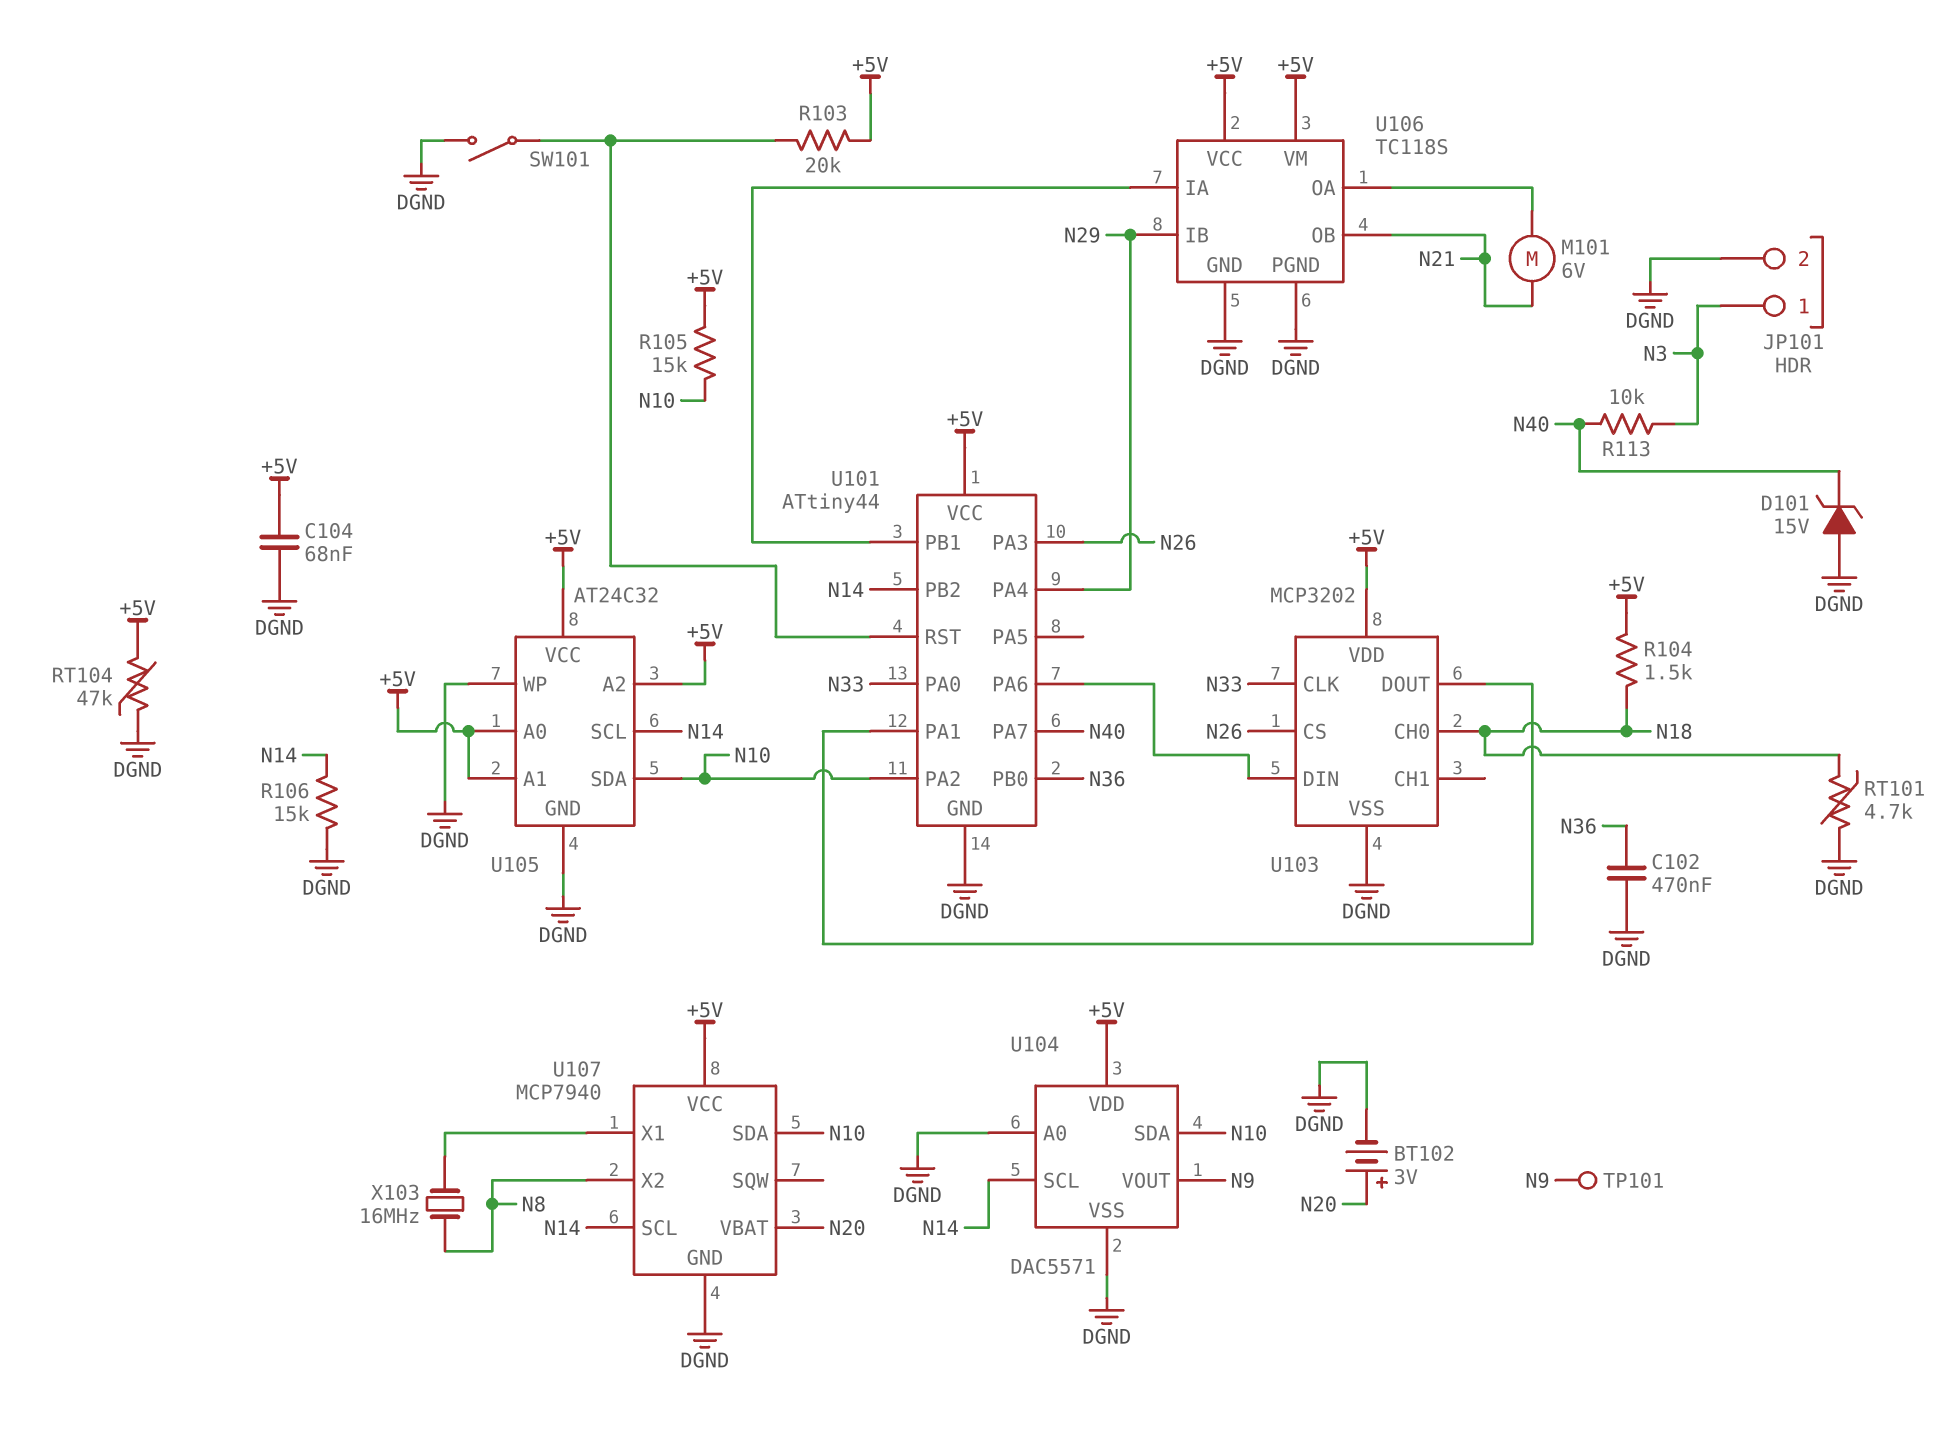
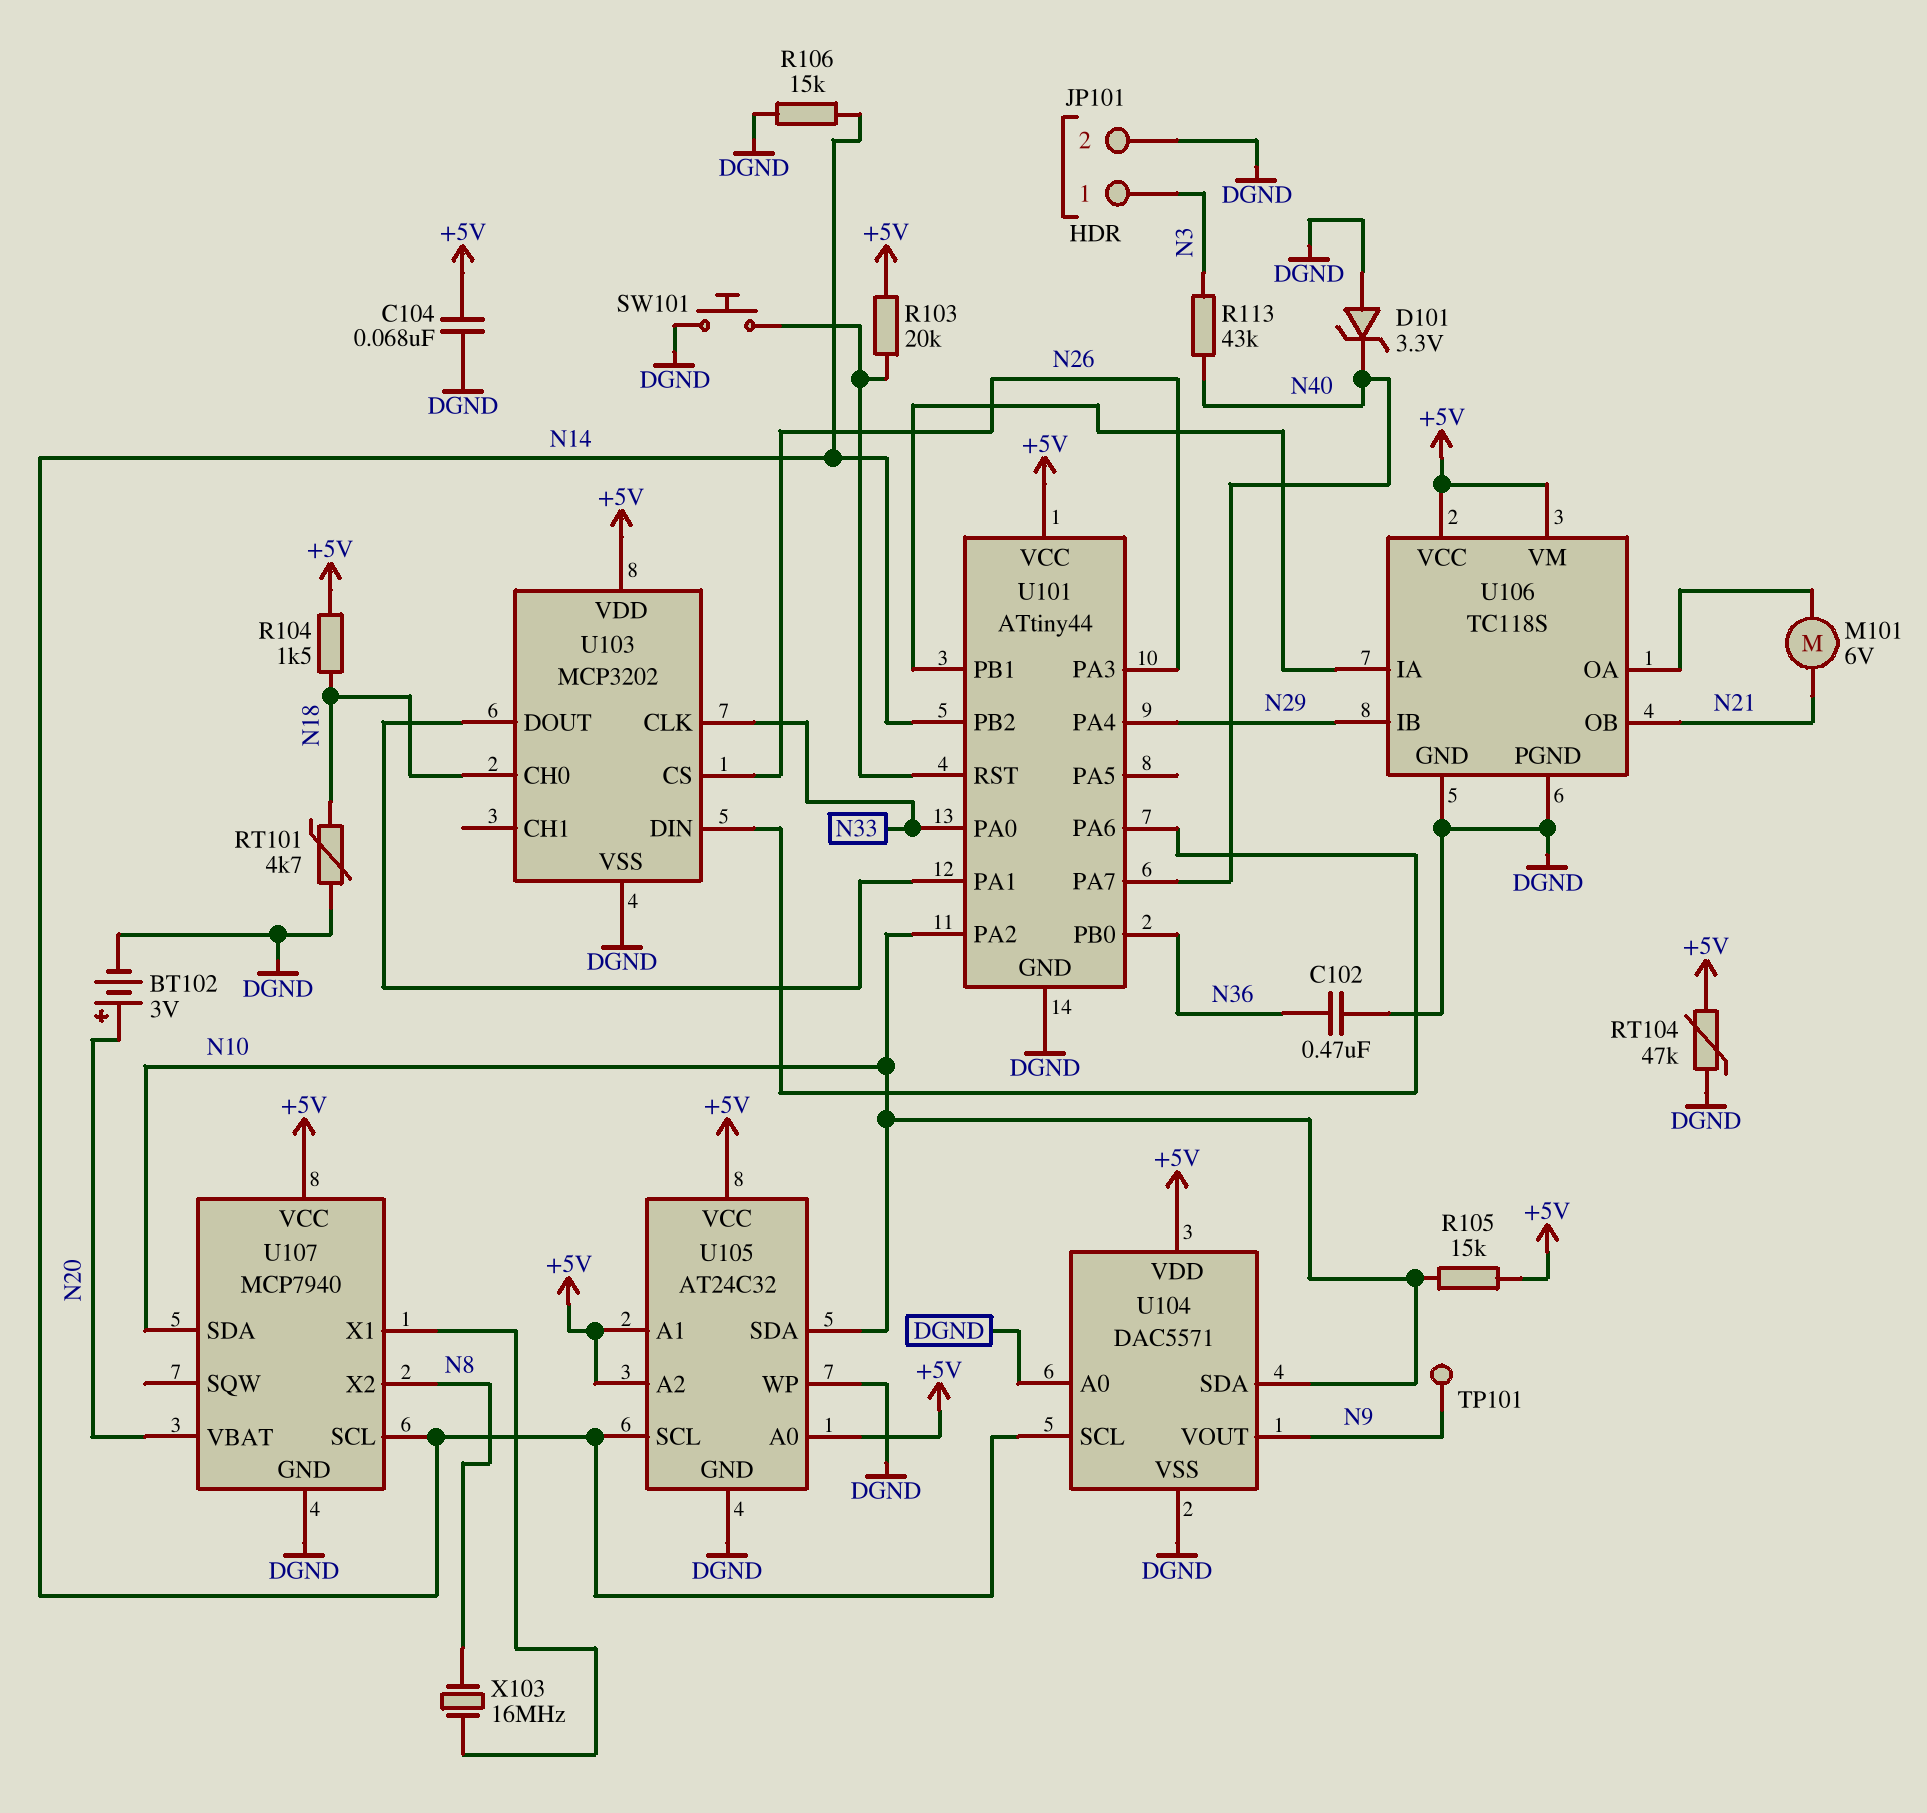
D101: zener 15V (A DGND, K N40) -> zener 3.3V (A DGND, K N40)
R113: 10k (N3, N40) -> 43k (N3, N40)
SW101: switch (DGND, U101/RST) -> button (DGND, U101/RST)

